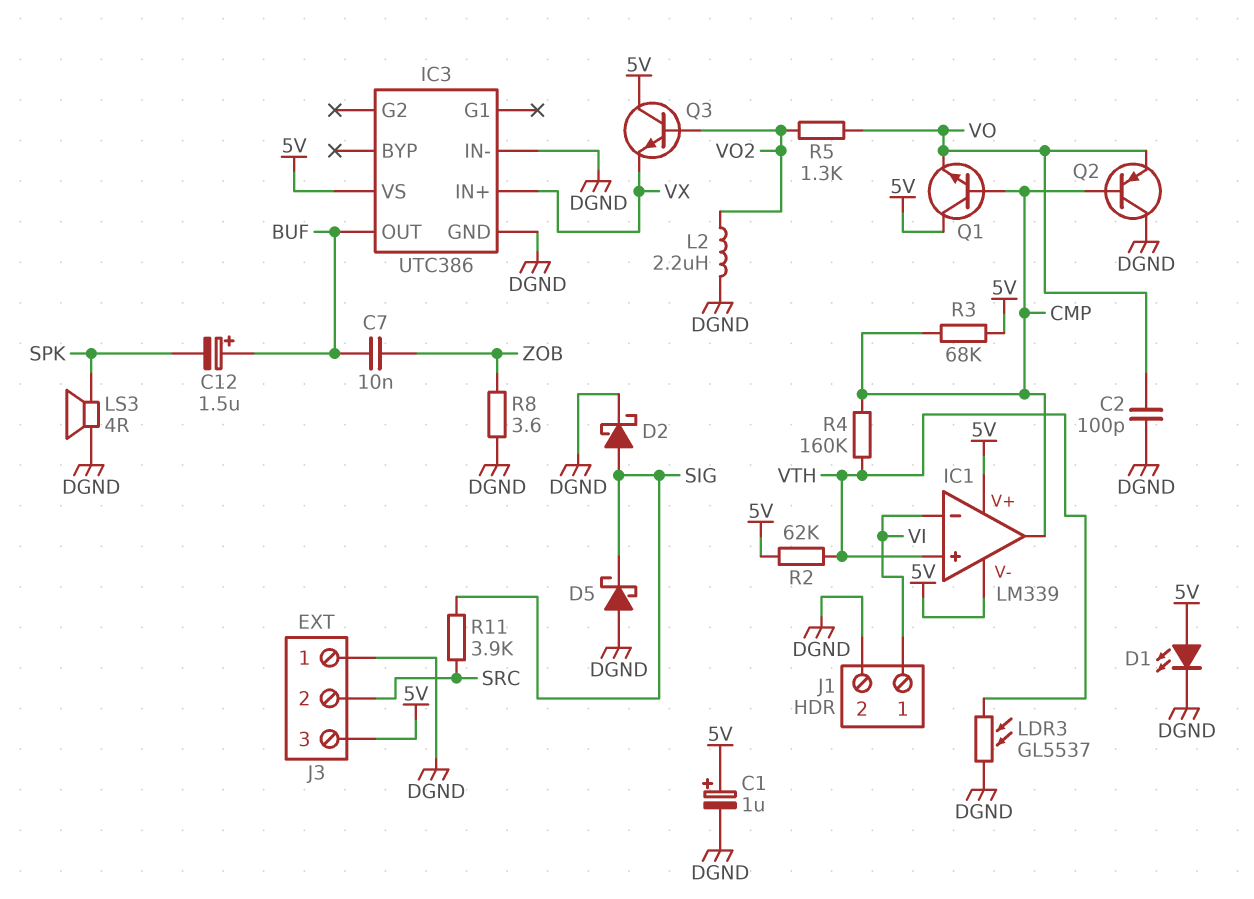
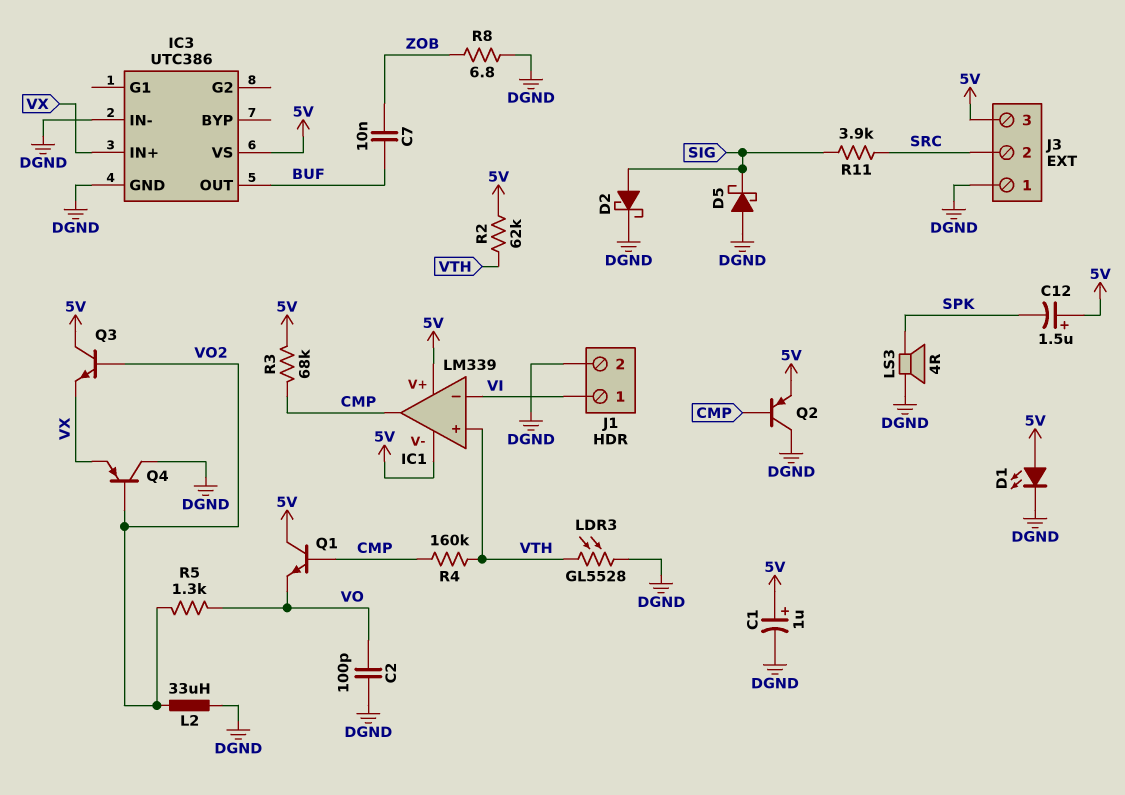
C12: 1.5uF (plus BUF, minus SPK) -> 1.5uF (plus 5V, minus SPK)
L2: 2.2uH (DGND, VO2) -> 33uH (DGND, VO2)
LDR3: GL5537 (DGND, VTH) -> GL5528 (DGND, VTH)
Q2: PNP (B CMP, C DGND, E VO) -> PNP (B CMP, C DGND, E 5V)
Q4: none -> PNP (B VO2, C DGND, E VX)
R8: 3.6 (DGND, ZOB) -> 6.8 (DGND, ZOB)

